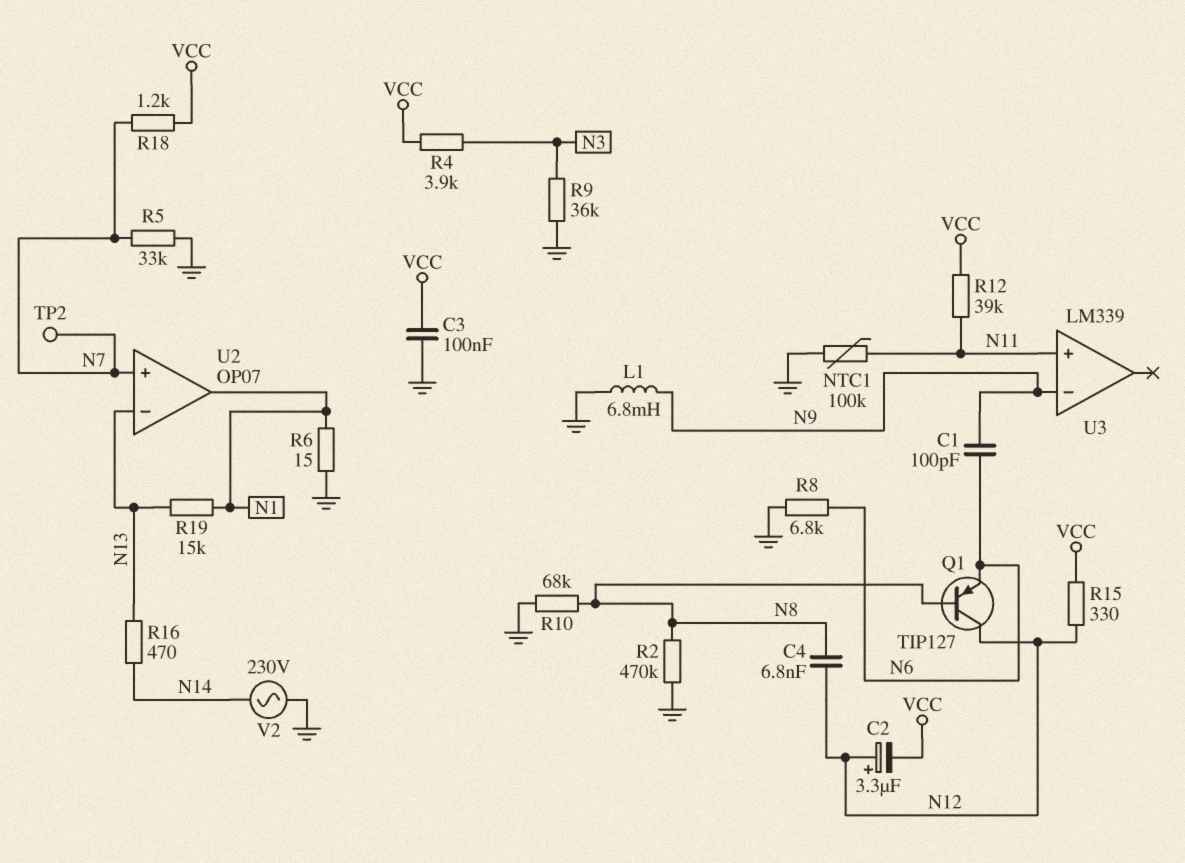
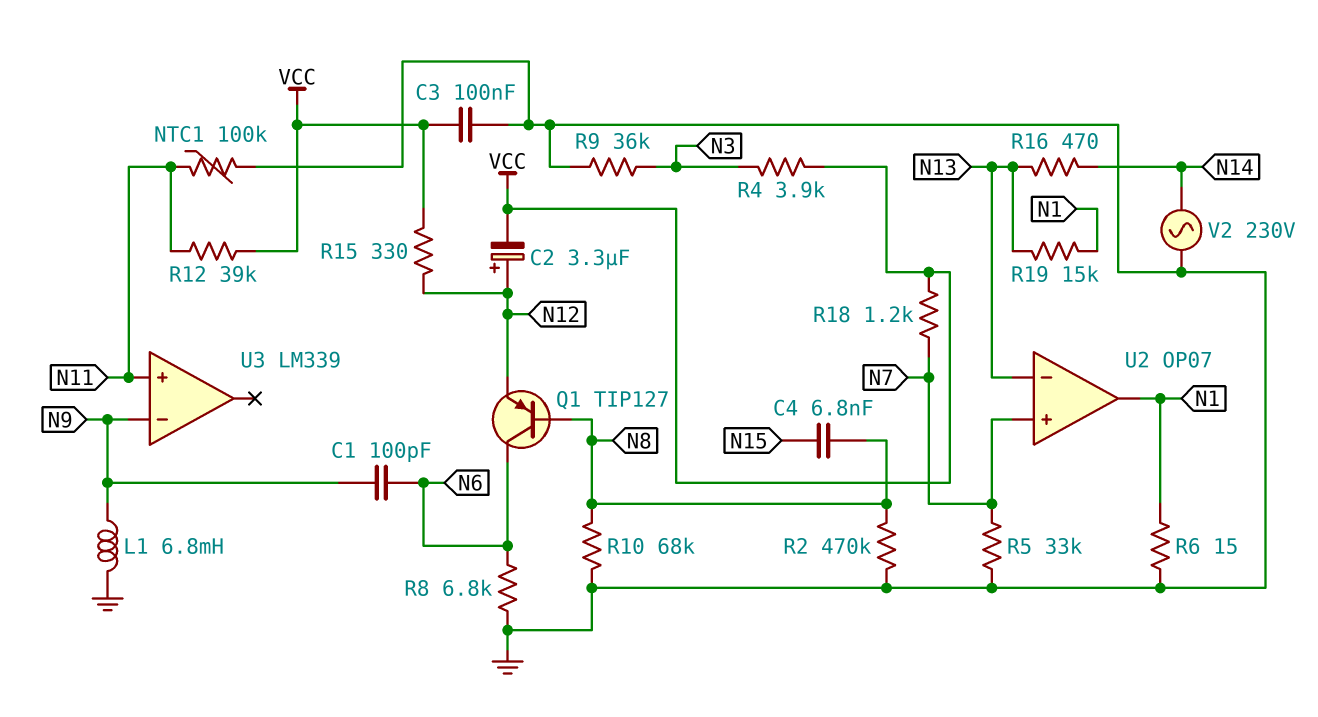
C4: 6.8nF (N8, N12) -> 6.8nF (N8, N15)
Q1: PNP TIP127 (B N8, C N12, E N6) -> PNP TIP127 (B N8, C N6, E N12)
TP2: test point (N7) -> none

